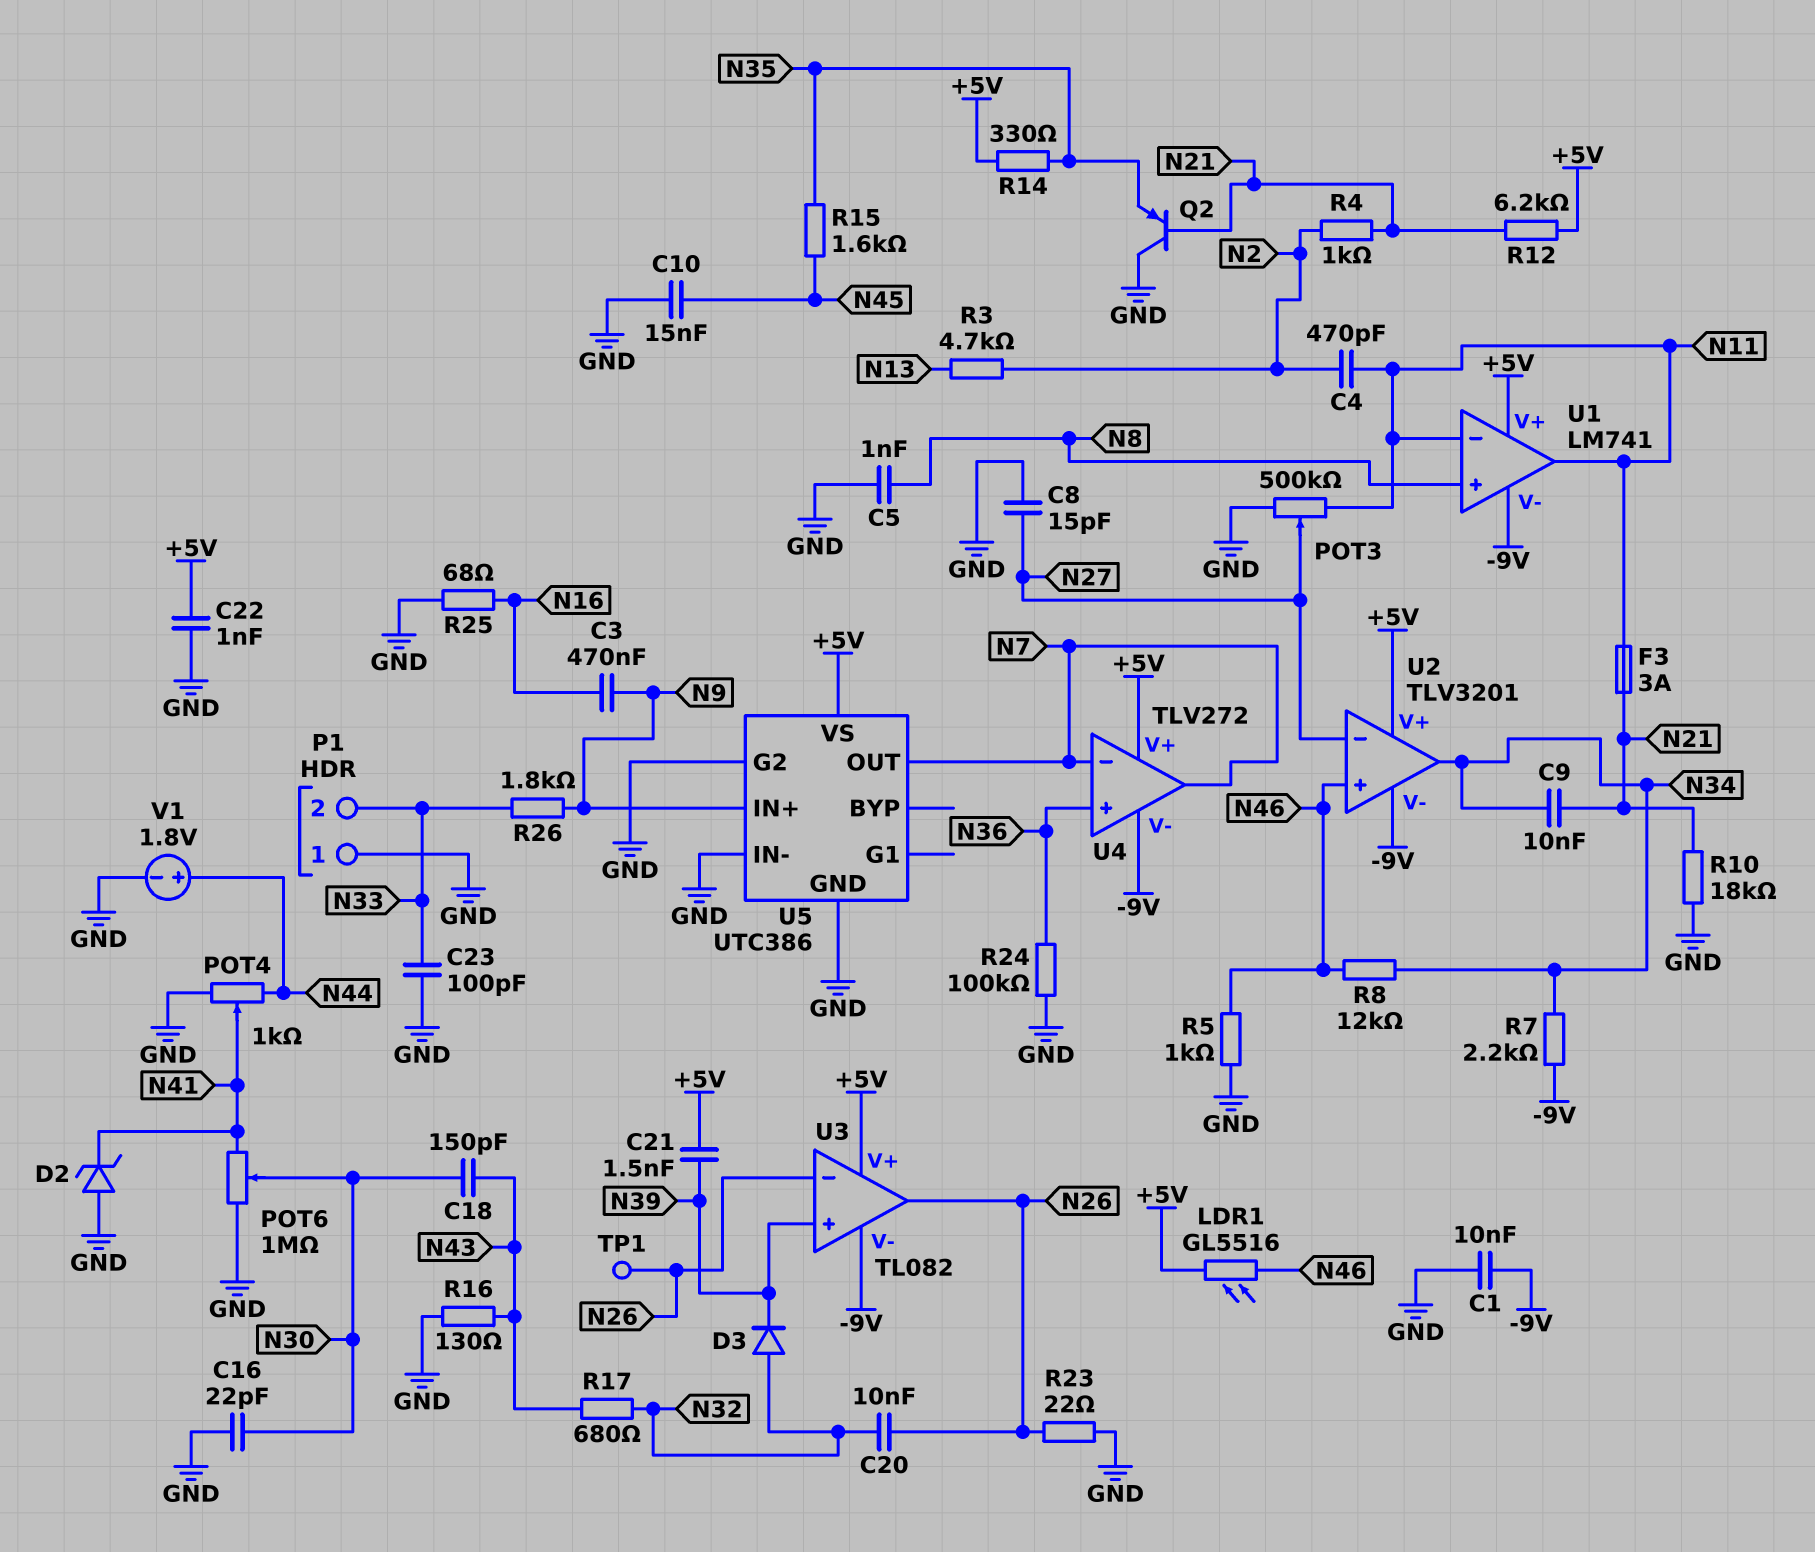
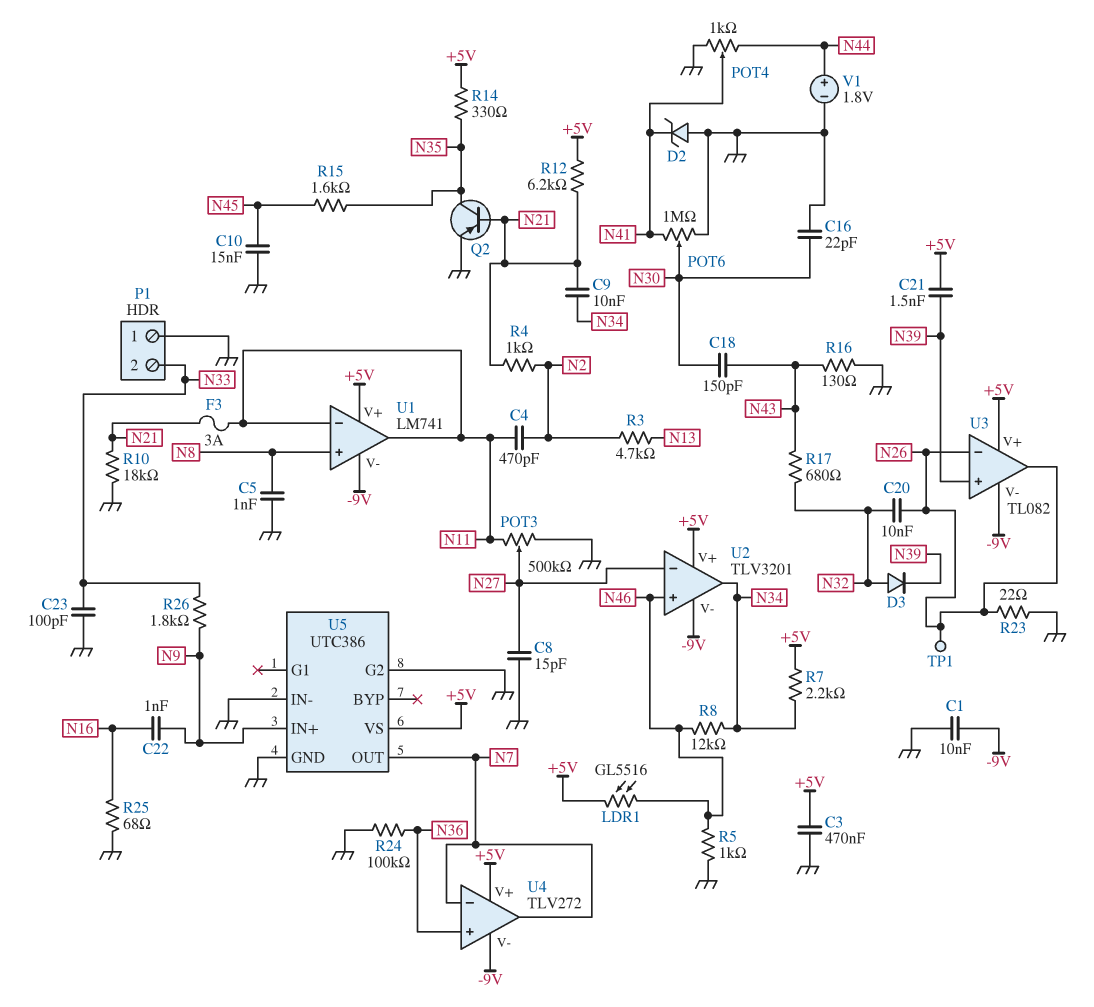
C3: 470nF (N9, N16) -> 470nF (+5V, GND)
C22: 1nF (+5V, GND) -> 1nF (N9, N16)
Q2: PNP (B N21, C GND, E N35) -> PNP (B N21, C N35, E GND)
R7: 2.2k (-9V, N34) -> 2.2k (+5V, N34)

